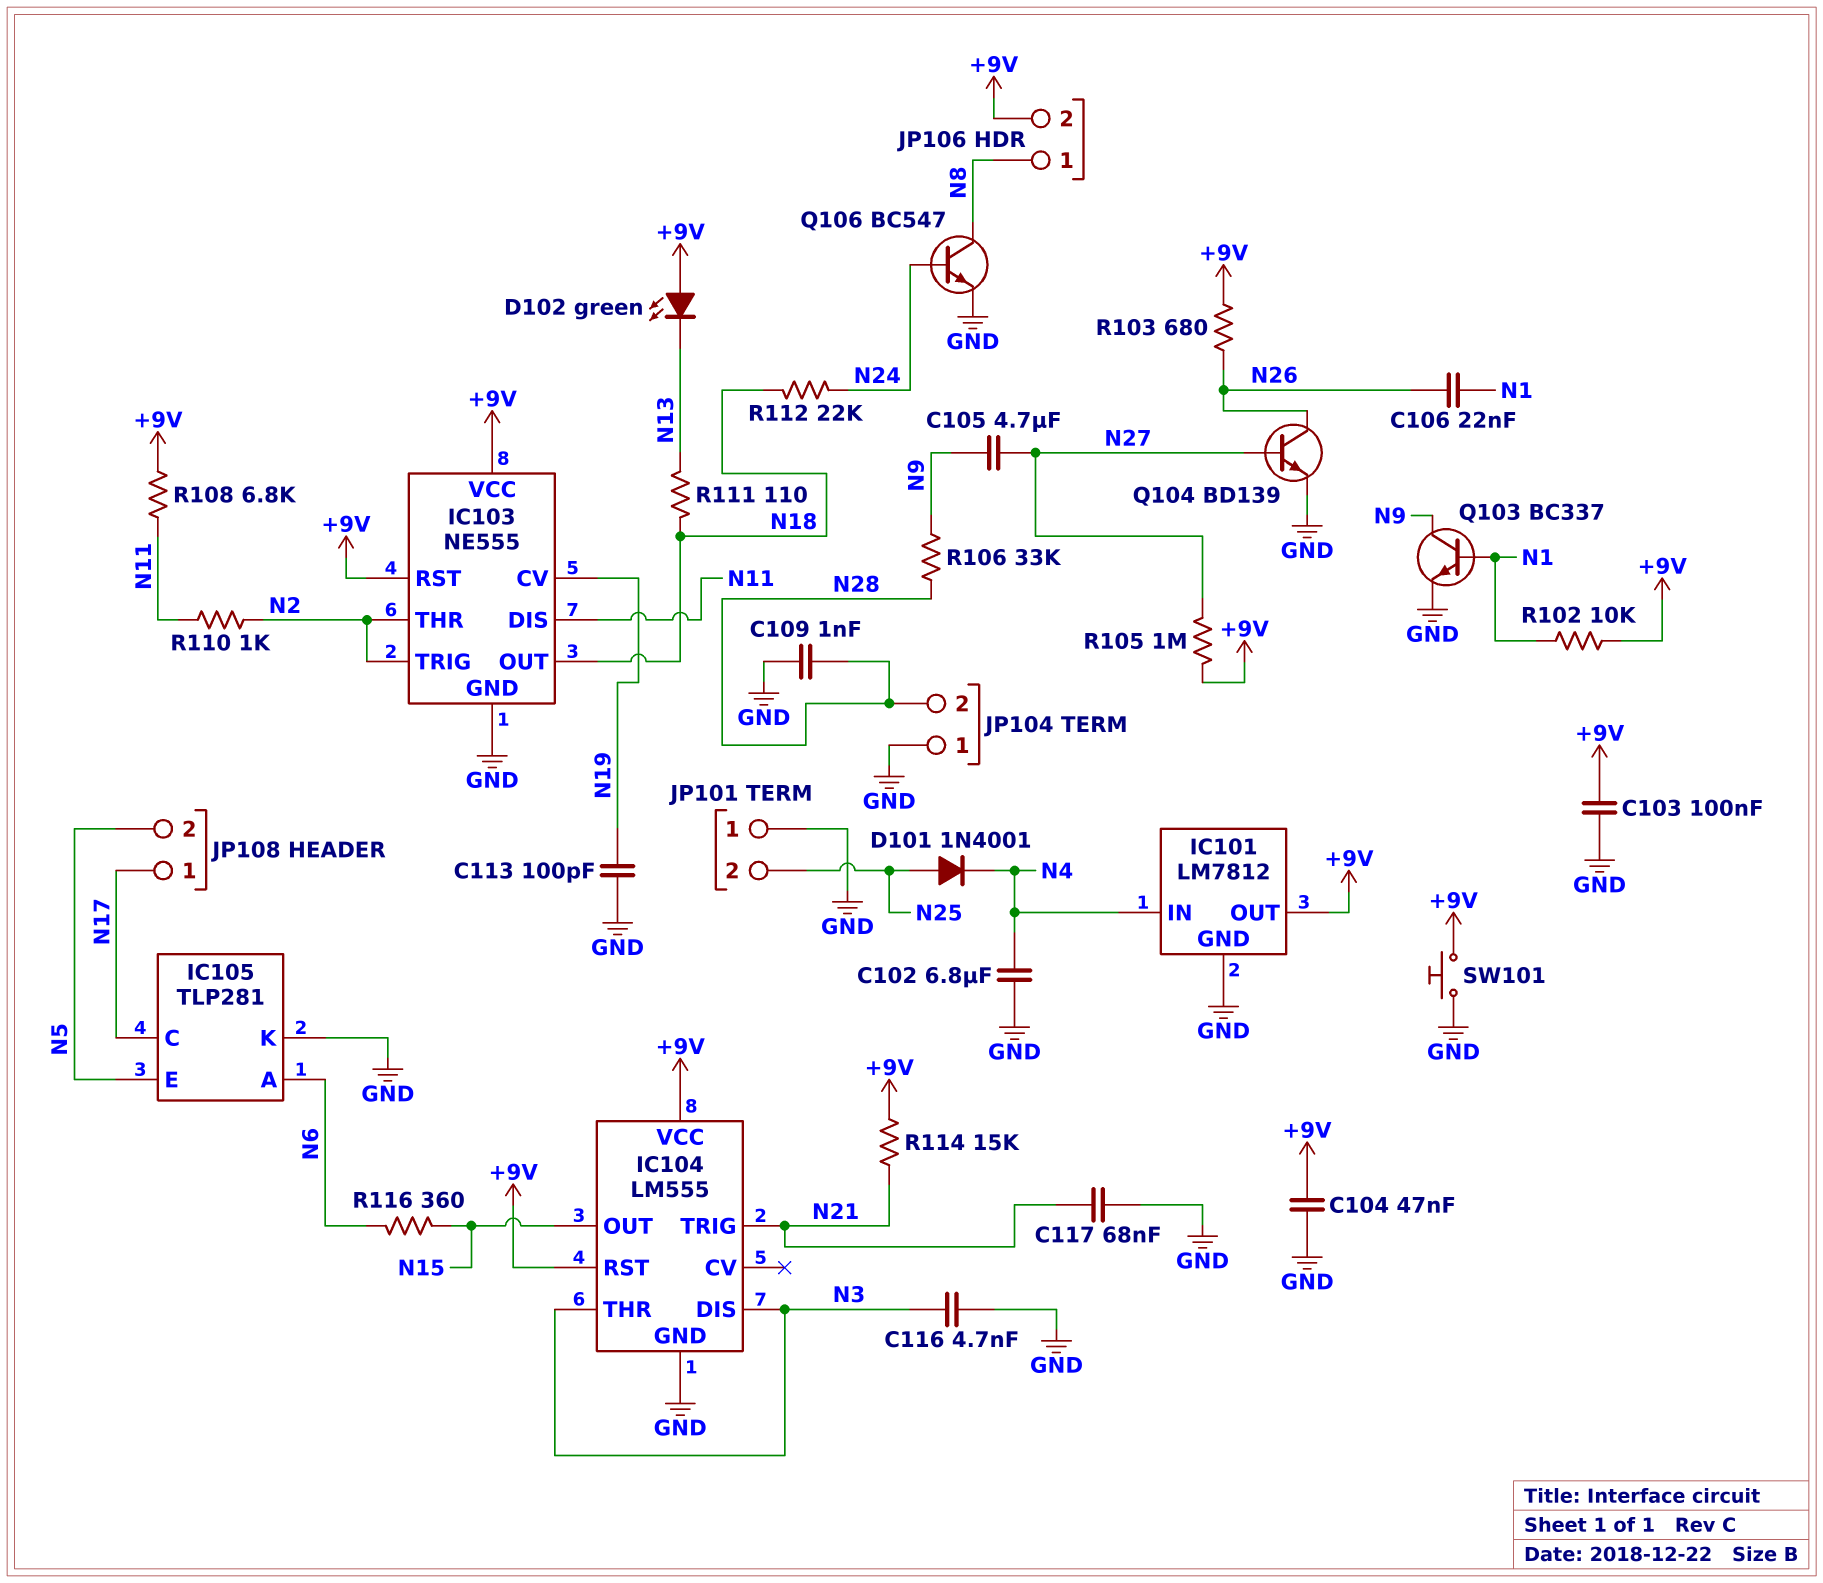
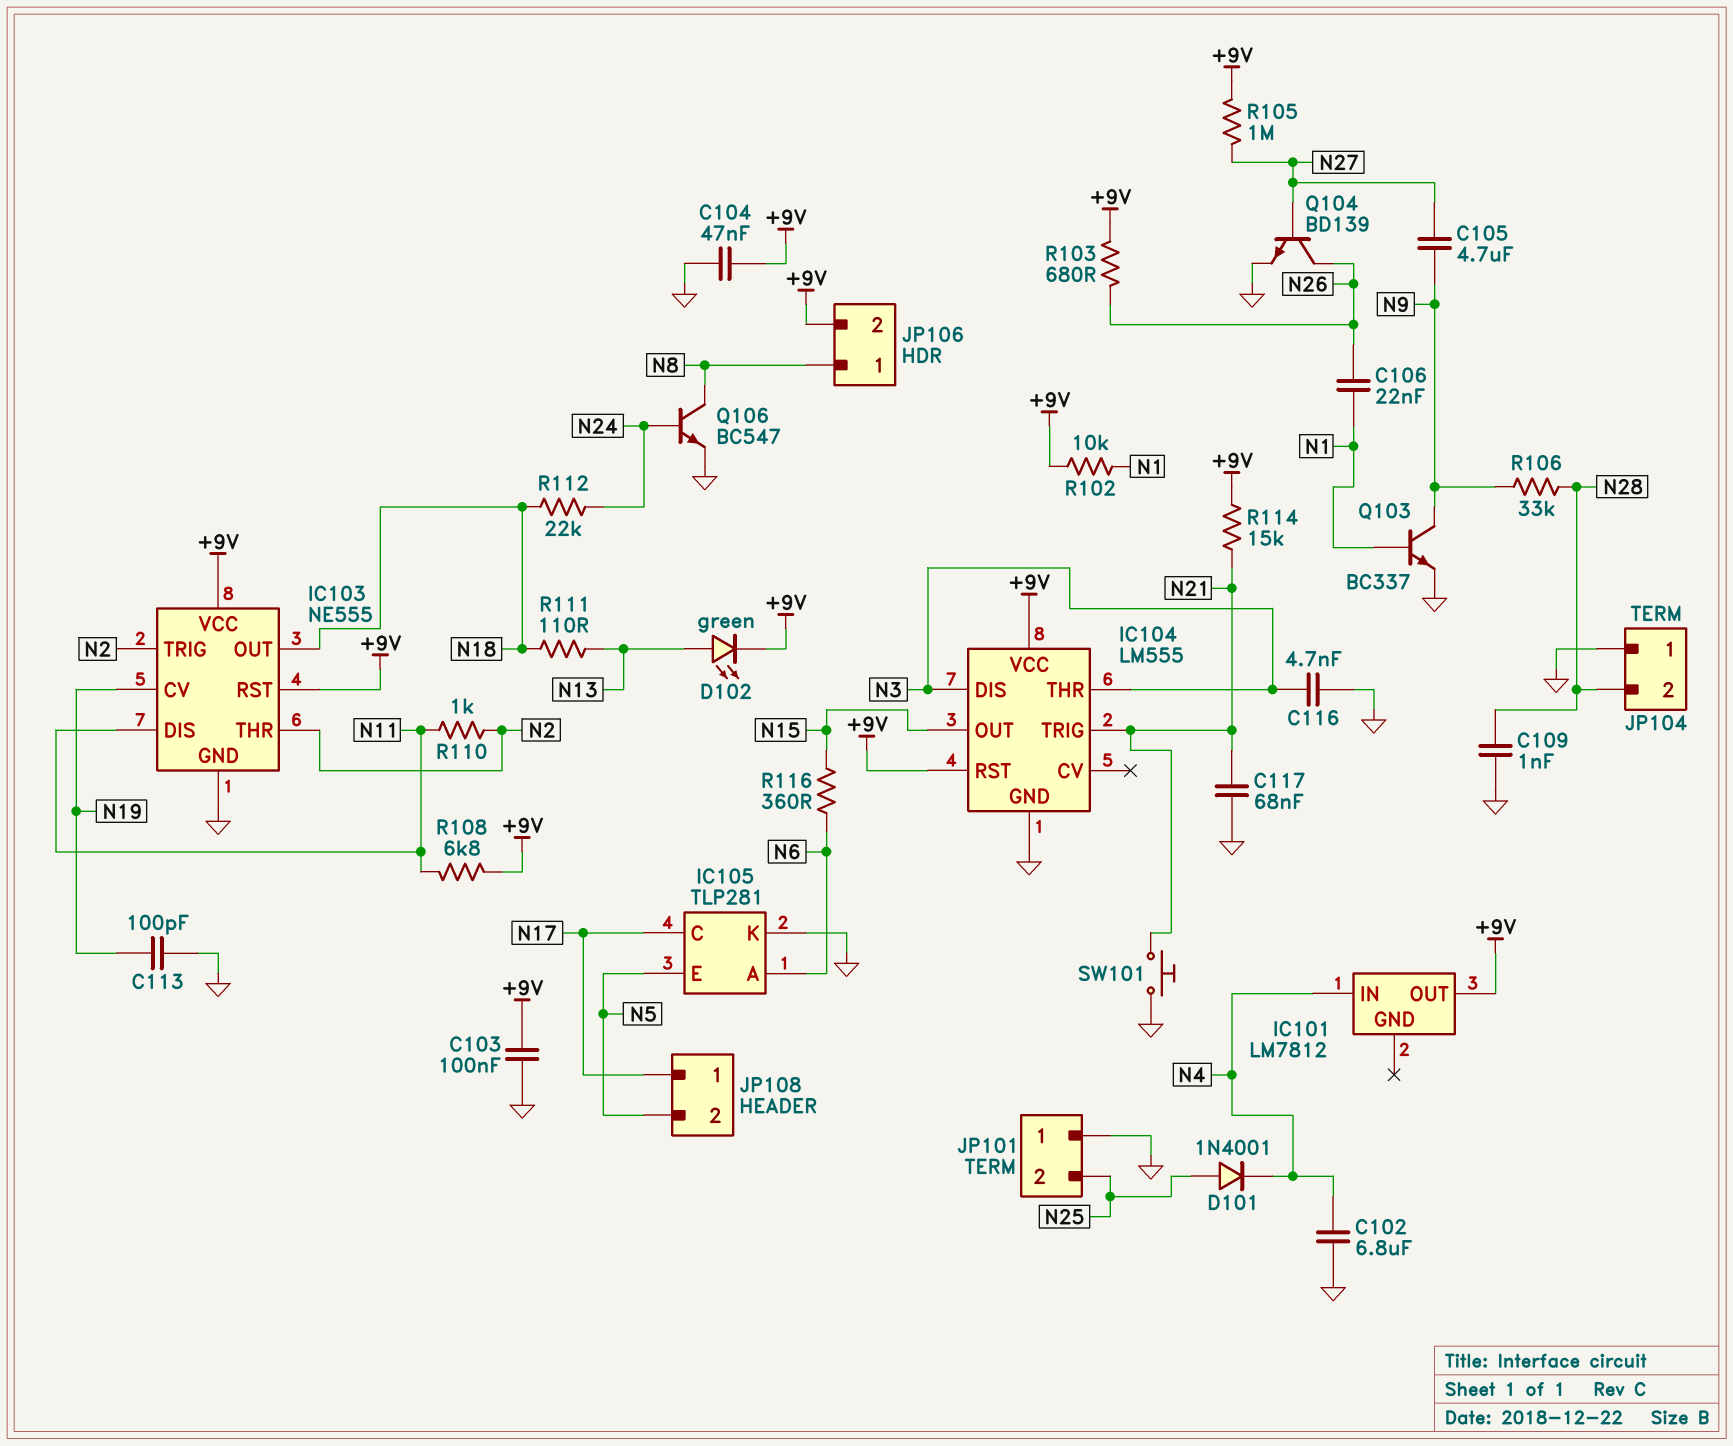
D102: LED green (A +9V, K N13) -> LED green (A N13, K +9V)
IC101 pin GND: GND -> none
SW101: button (+9V, GND) -> button (GND, N21)

